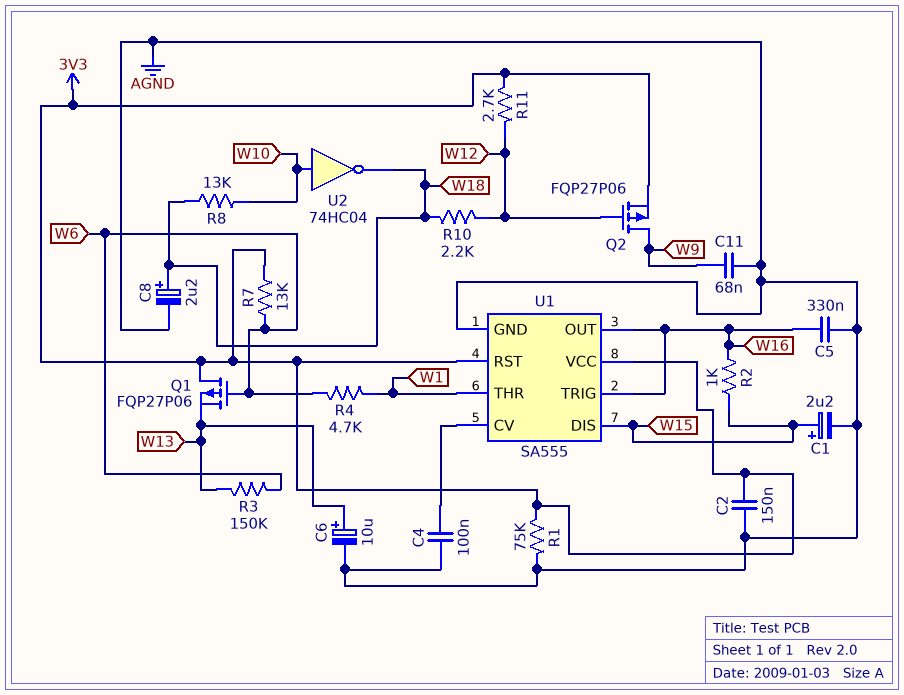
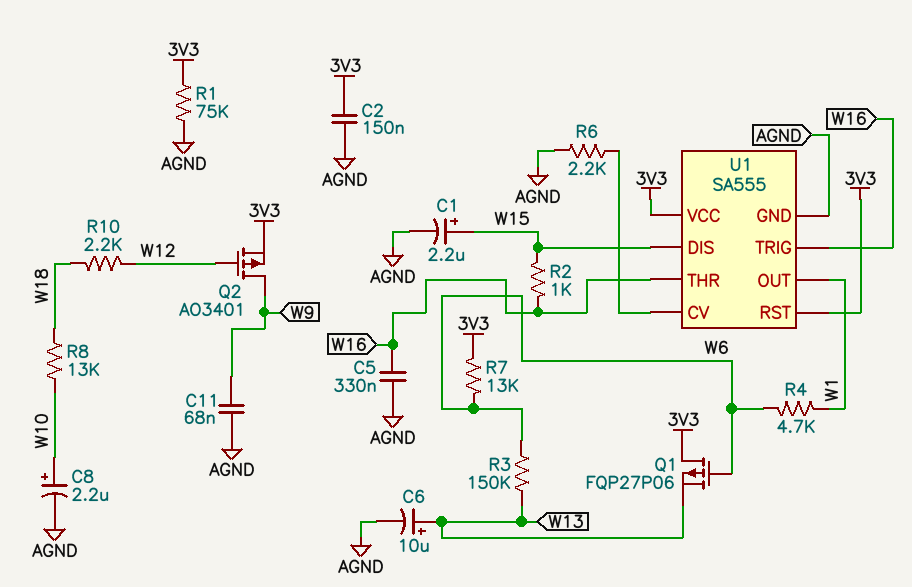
C4: 100nF (AGND, U1/CV) -> none
C8: 2.2uF (plus W18, minus AGND) -> 2.2uF (plus W10, minus AGND)
Q2: PMOS FQP27P06 (G W12, D W9, S 3V3) -> PMOS AO3401 (G W12, D W9, S 3V3)
R6: none -> 2.2k (AGND, U1/CV)
R11: 2.7k (3V3, W12) -> none
U1 pin OUT: W16 -> W1
U1 pin THR: W1 -> W16
U2: NOT 74HC04 (in W10, out W18) -> none

